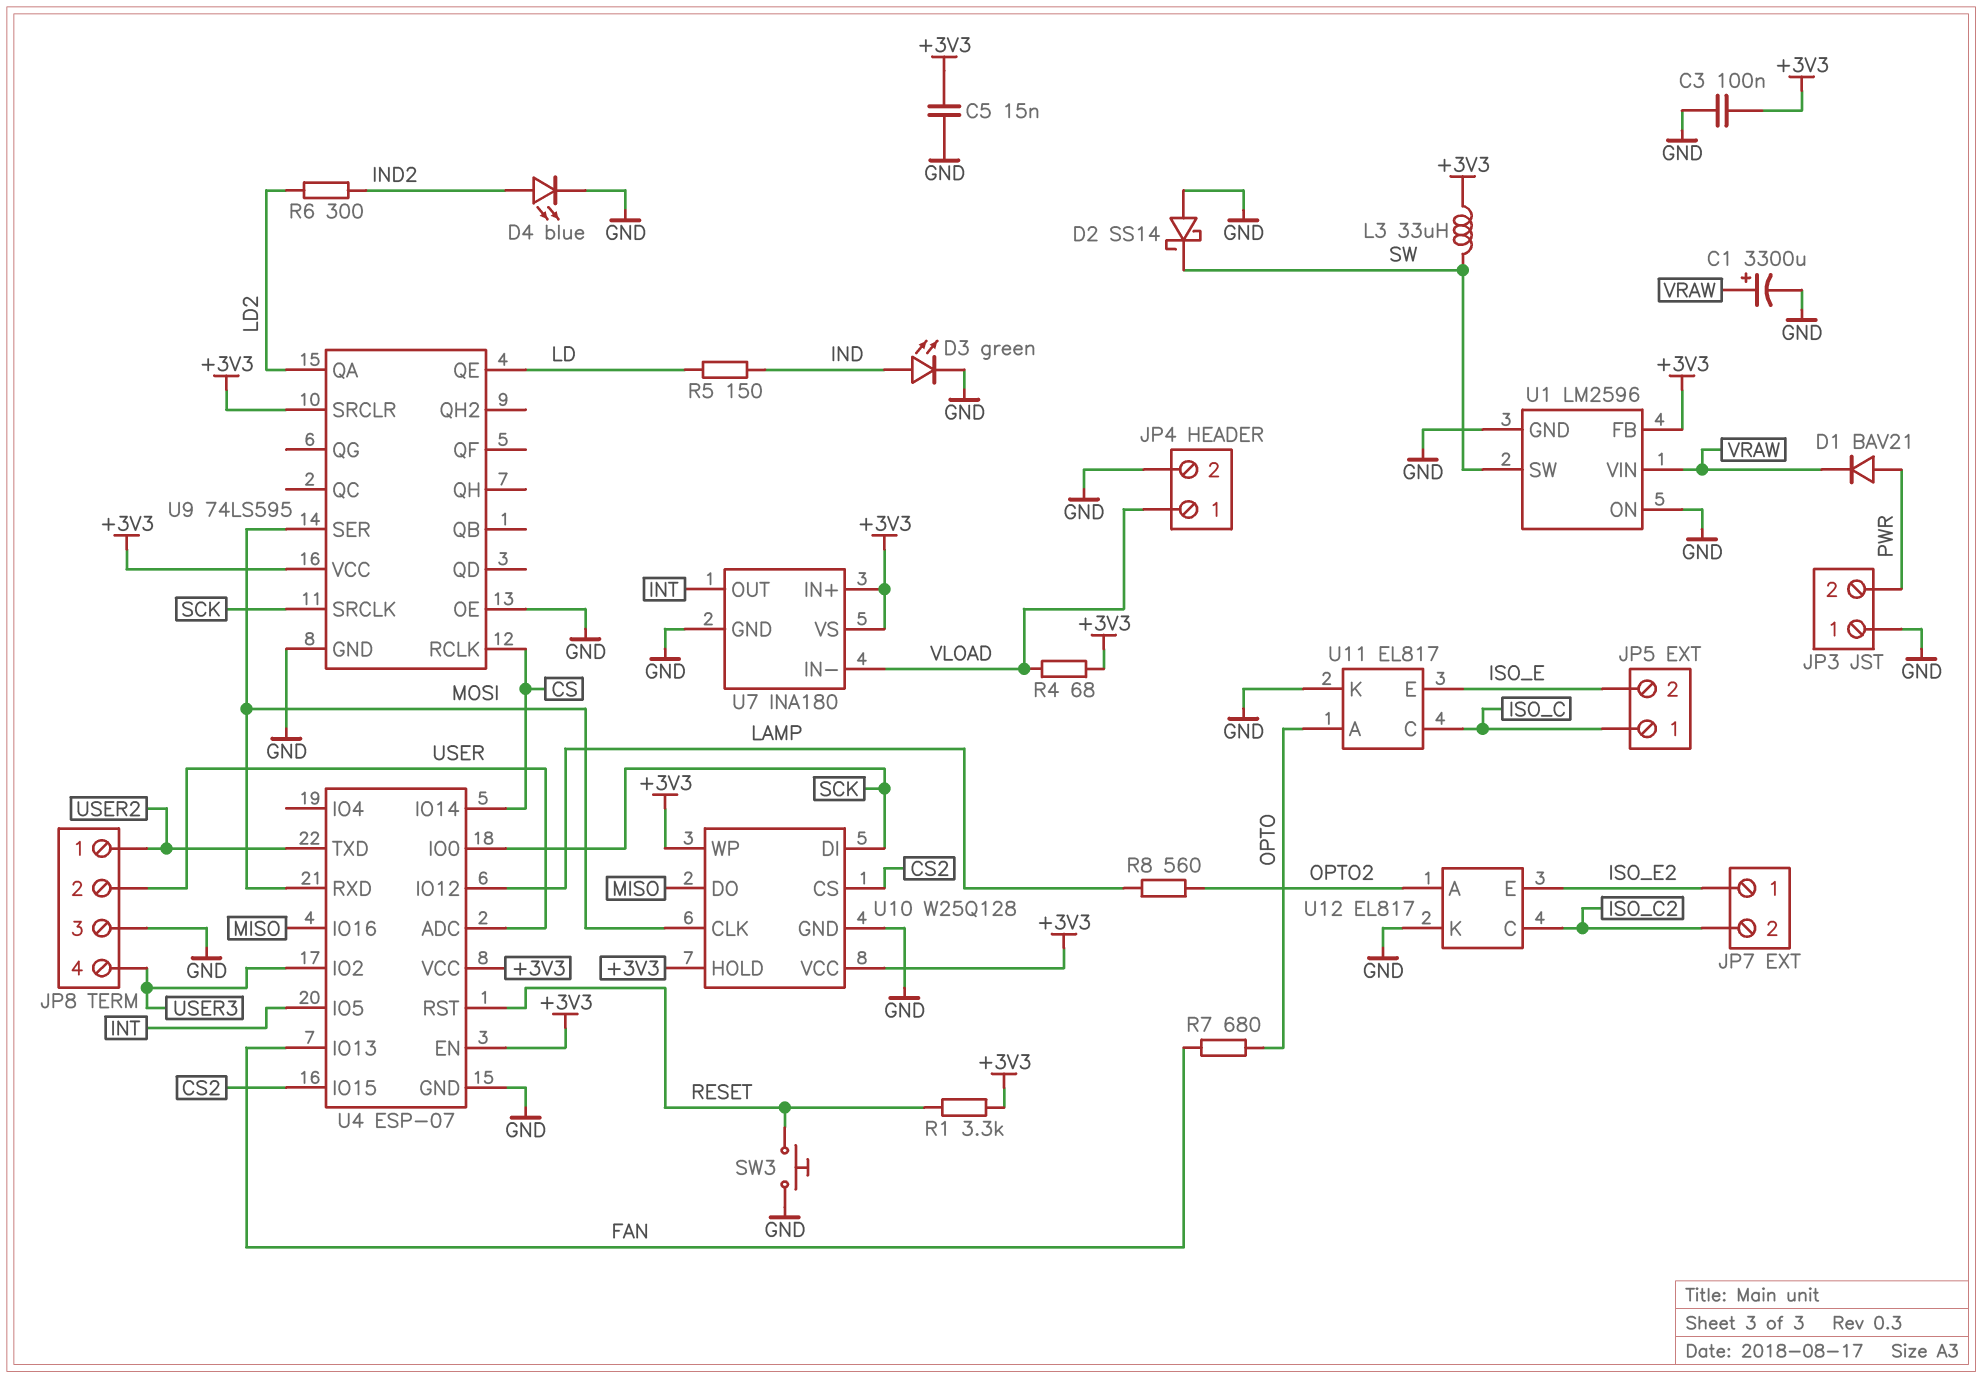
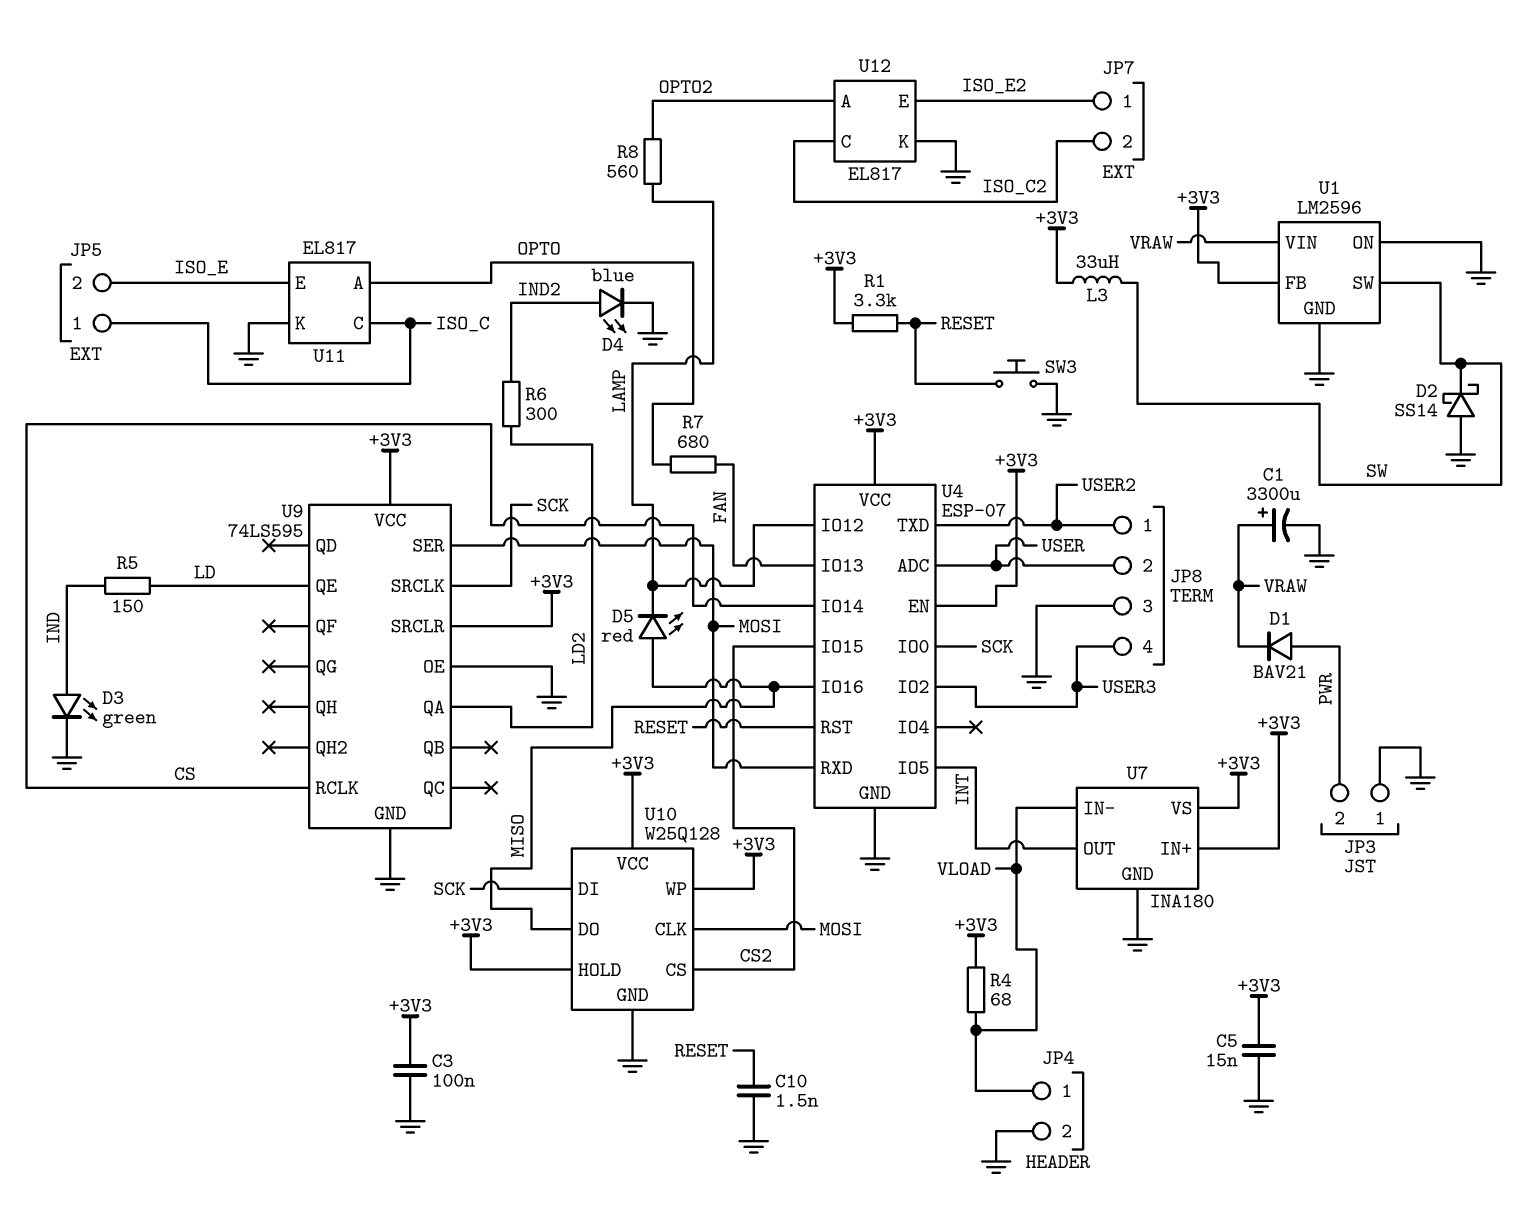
C10: none -> 1.5nF (GND, RESET)
D5: none -> LED red (A MISO, K LAMP)

